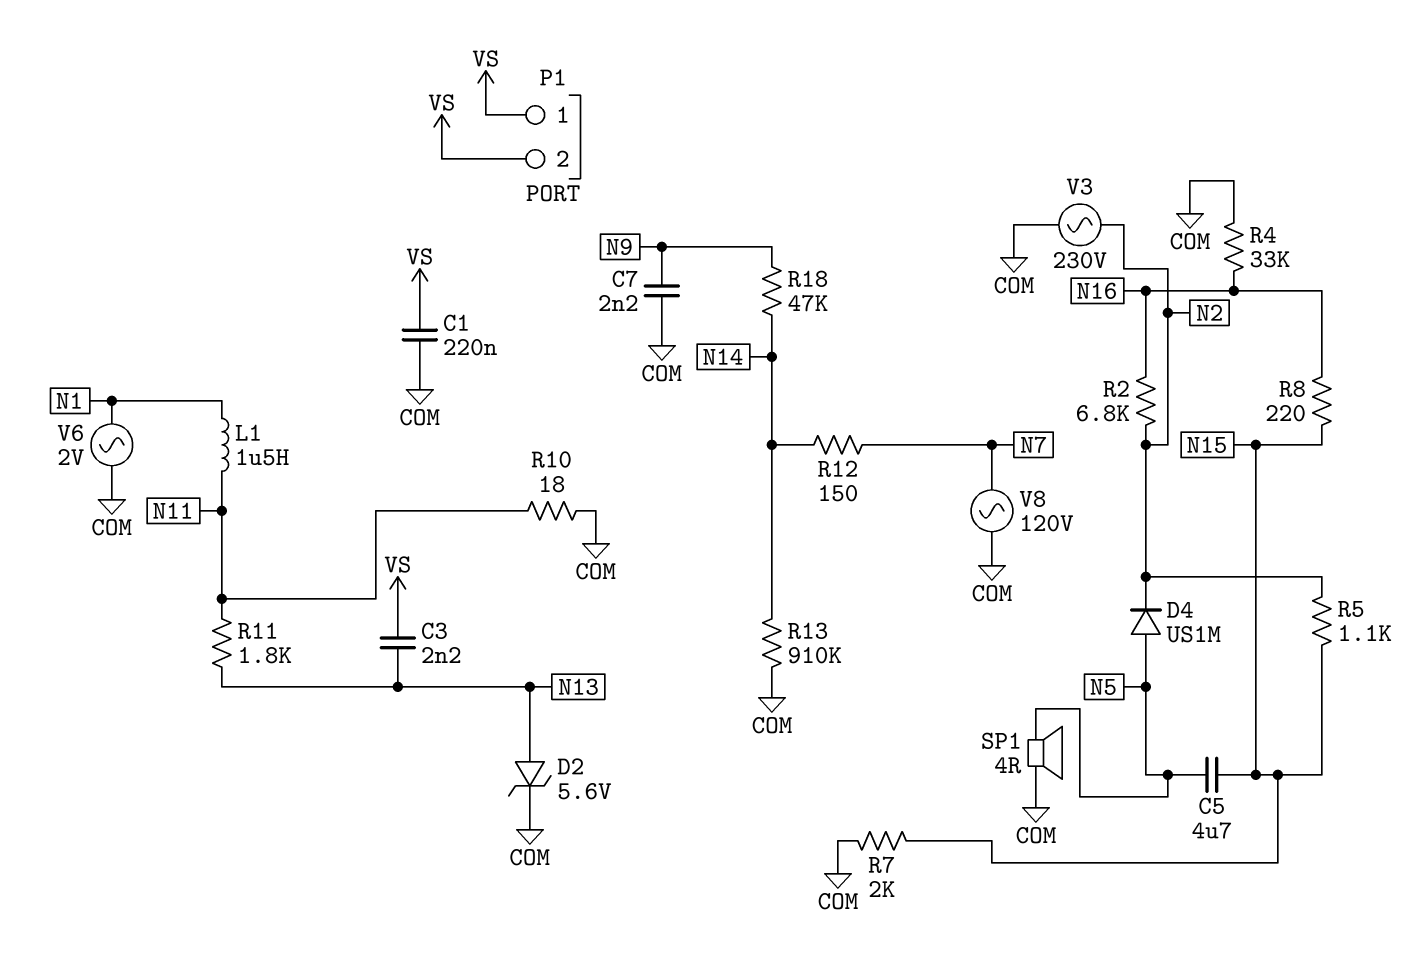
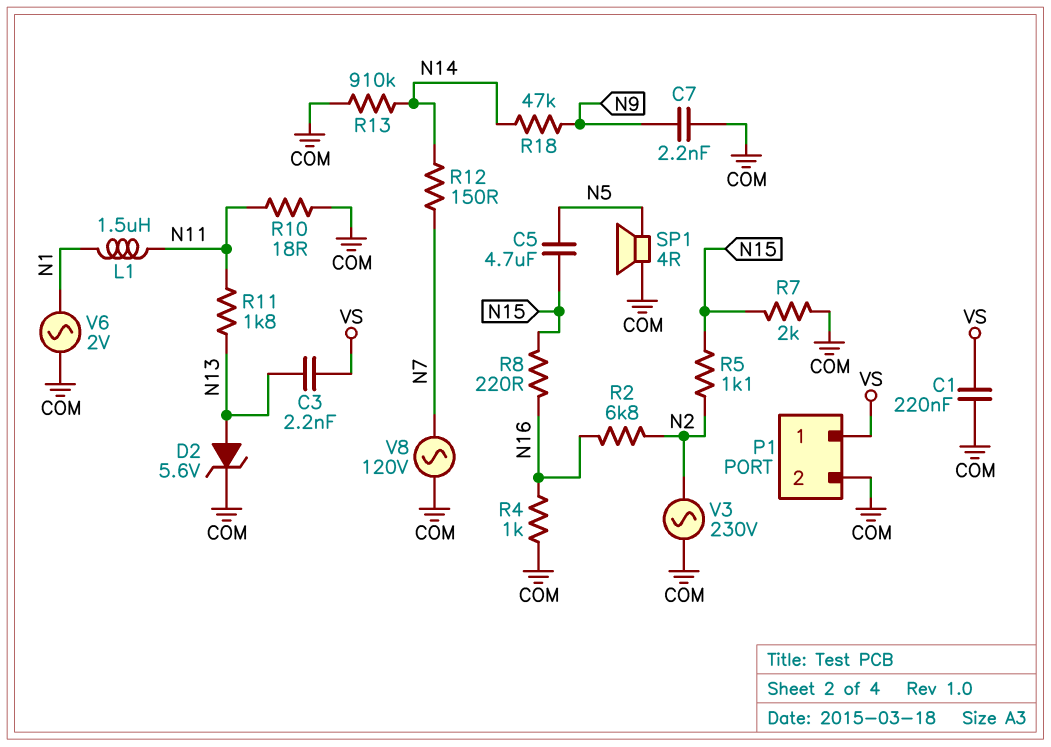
D4: diode US1M (A N5, K N2) -> none
P1 pin 2: VS -> COM
R4: 33k (COM, N16) -> 1k (COM, N16)

